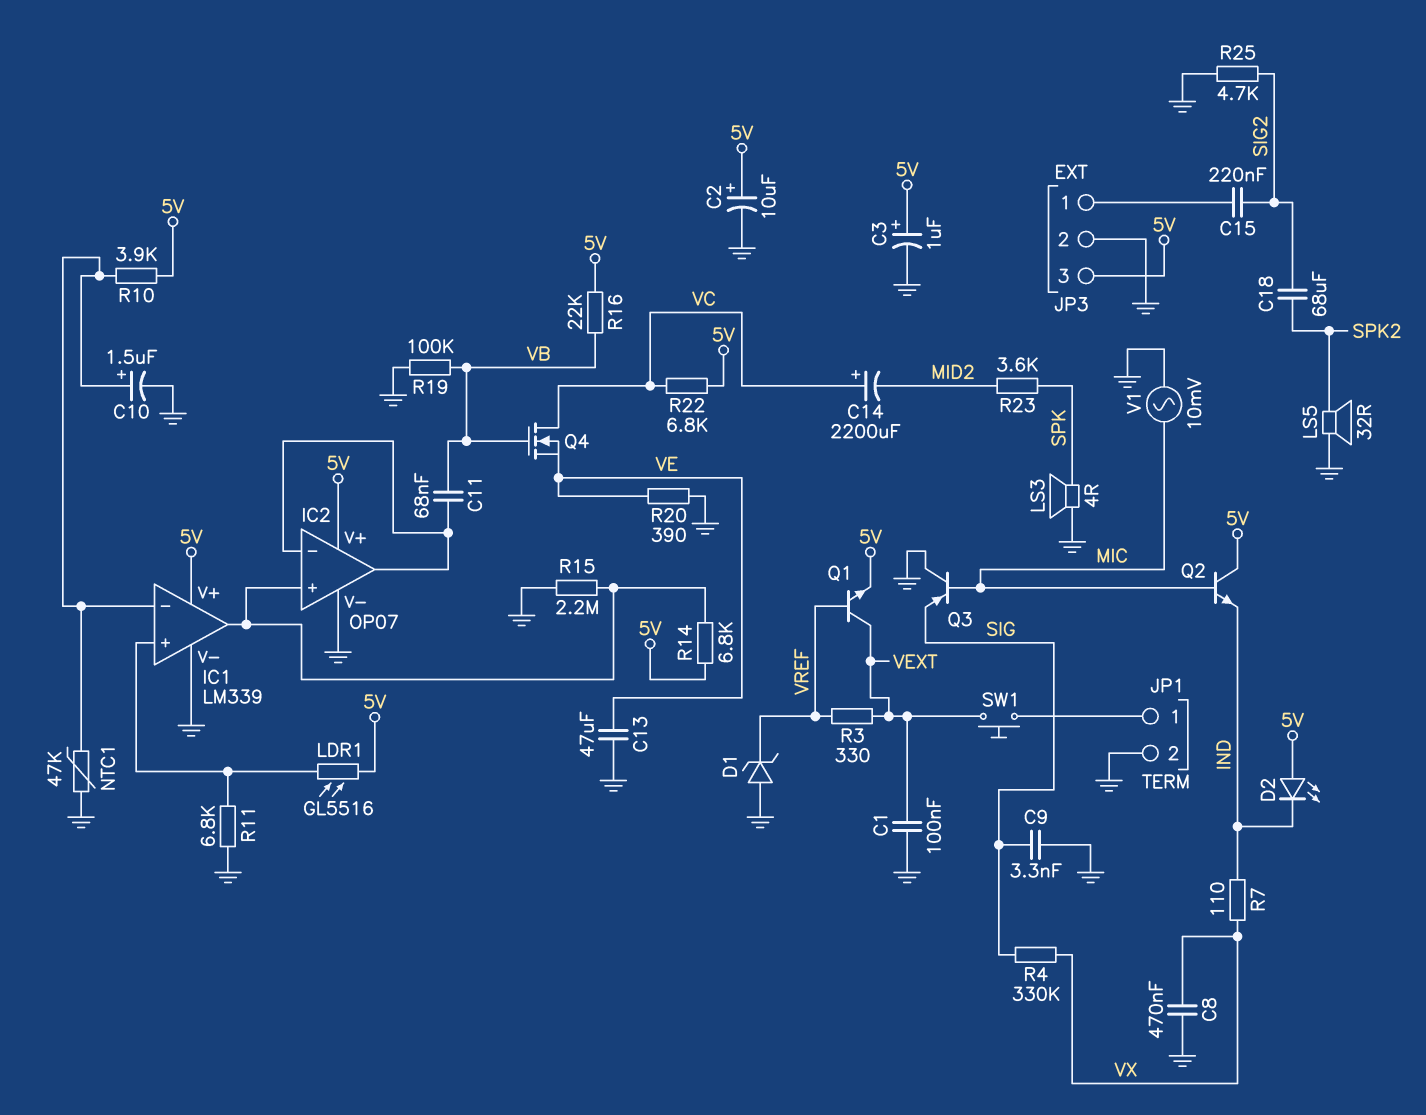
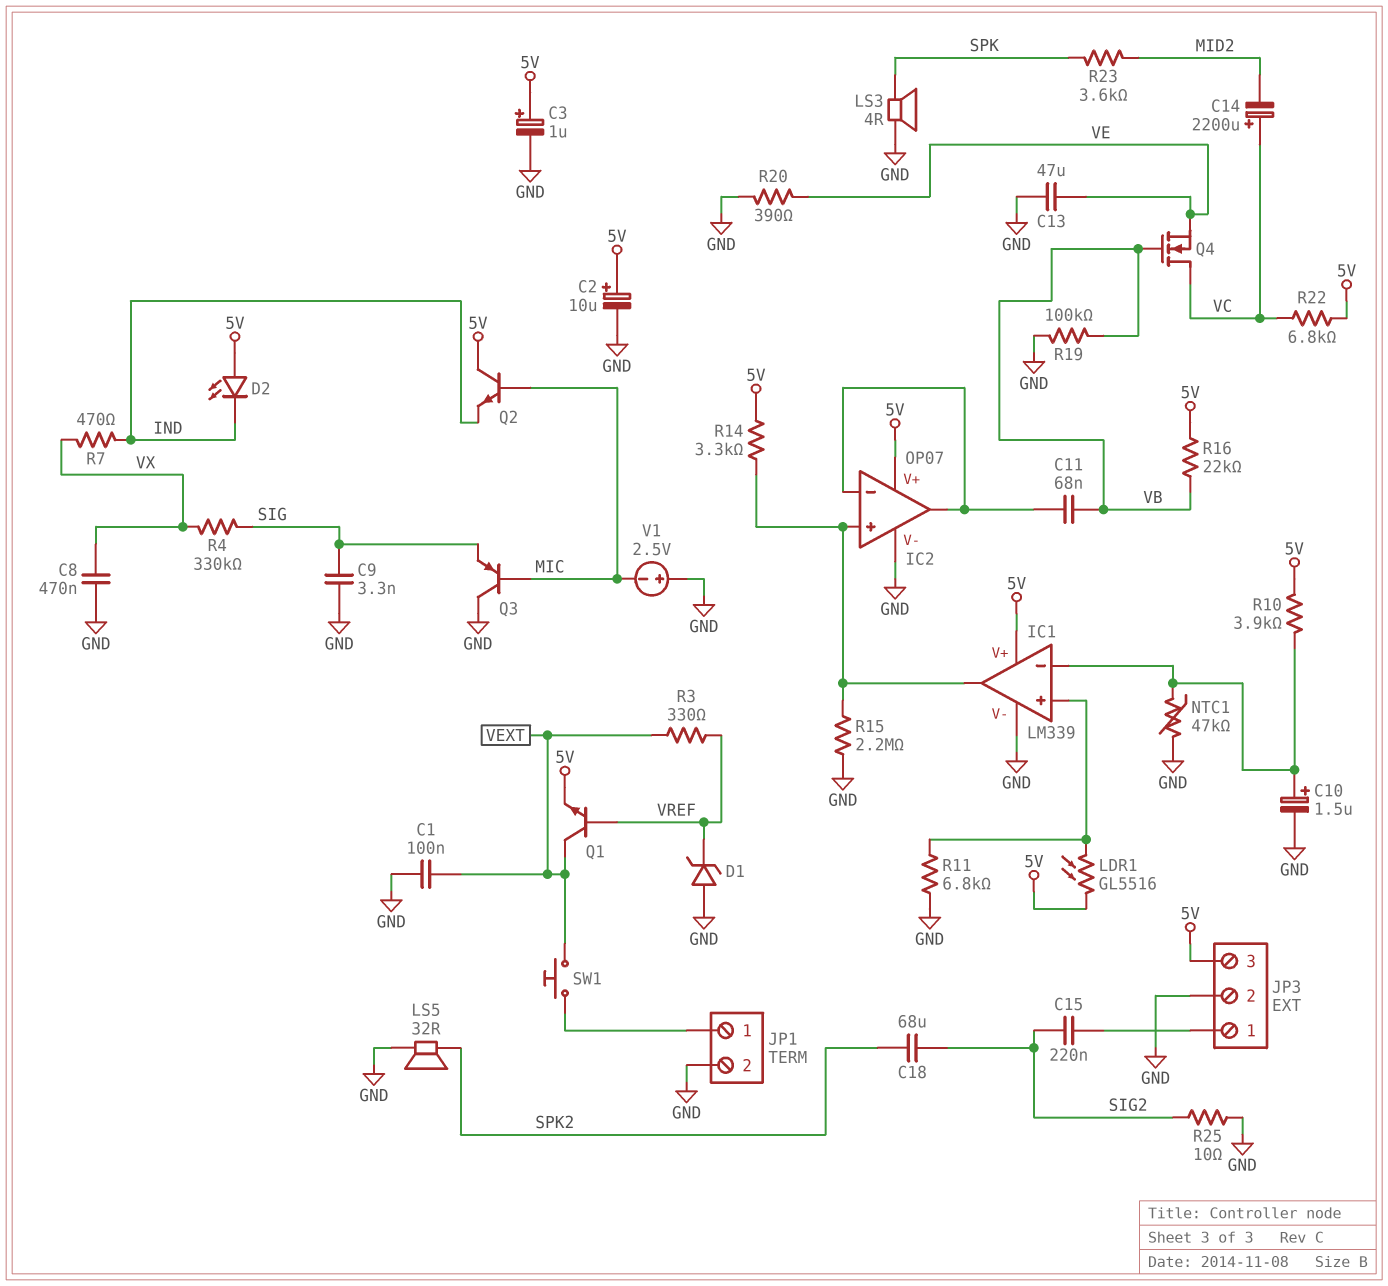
R7: 110 (IND, VX) -> 470 (IND, VX)
R14: 6.8k (5V, IC1/out) -> 3.3k (5V, IC1/out)
R25: 4.7k (GND, SIG2) -> 10 (GND, SIG2)
V1: AC 10mV (GND, MIC) -> 2.5V (plus GND, minus MIC)

